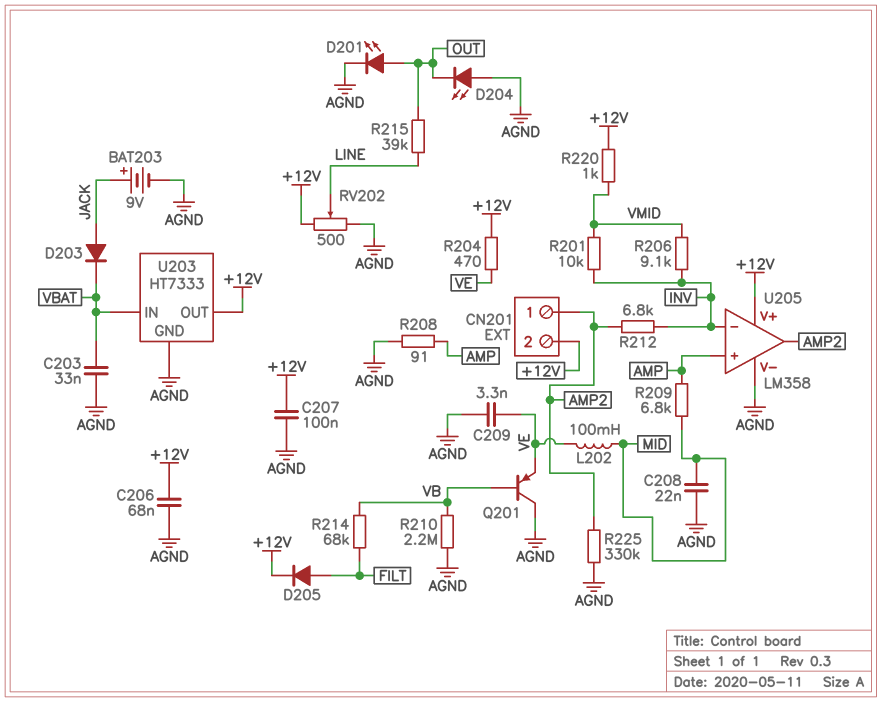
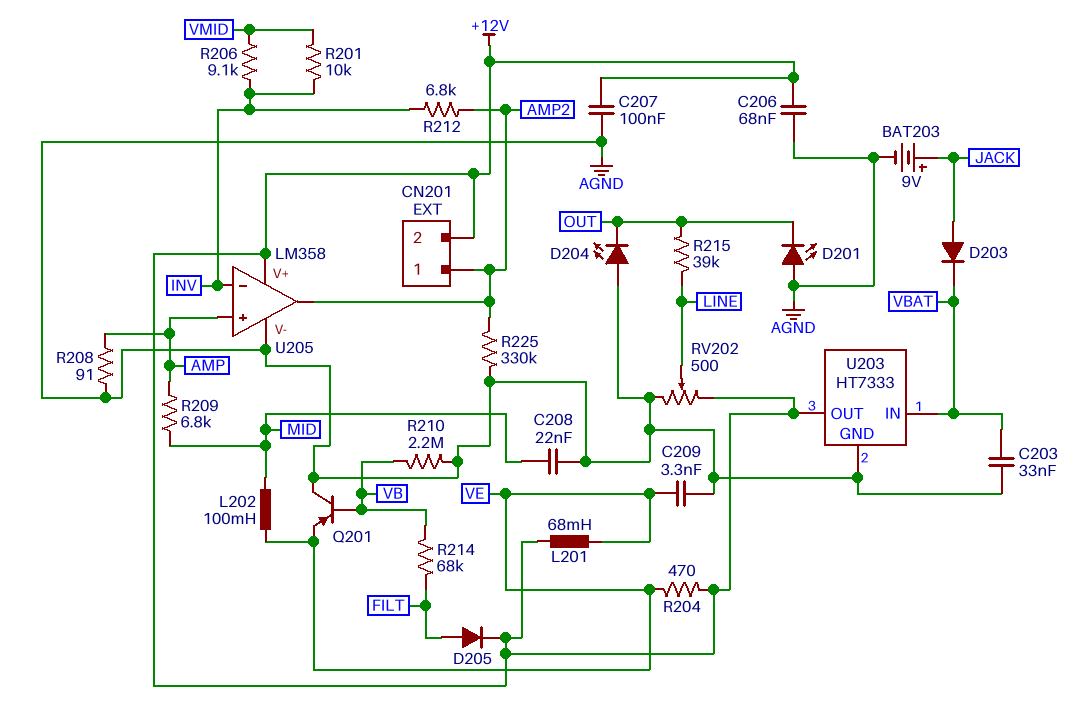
D201: LED (A OUT, K AGND) -> LED (A AGND, K OUT)
L201: none -> 68mH (+12V, VE)
R220: 1k (+12V, VMID) -> none

